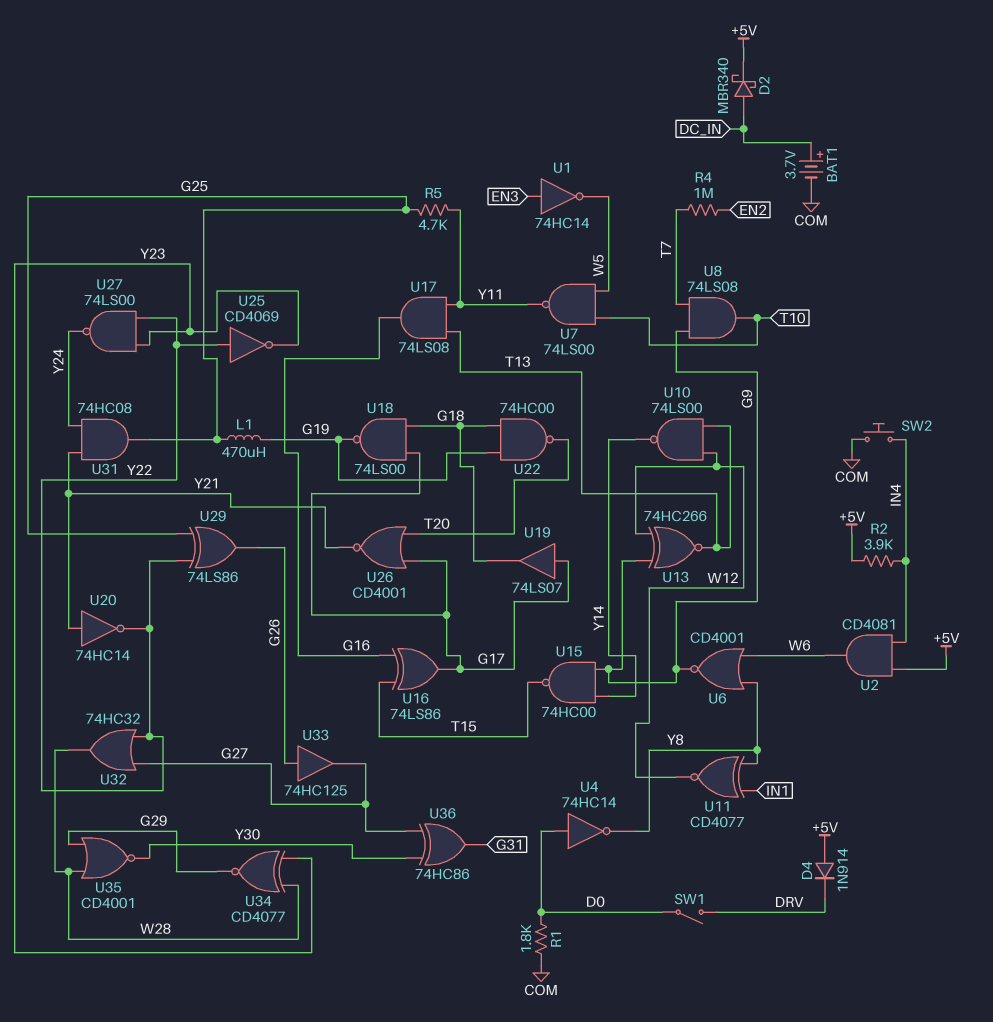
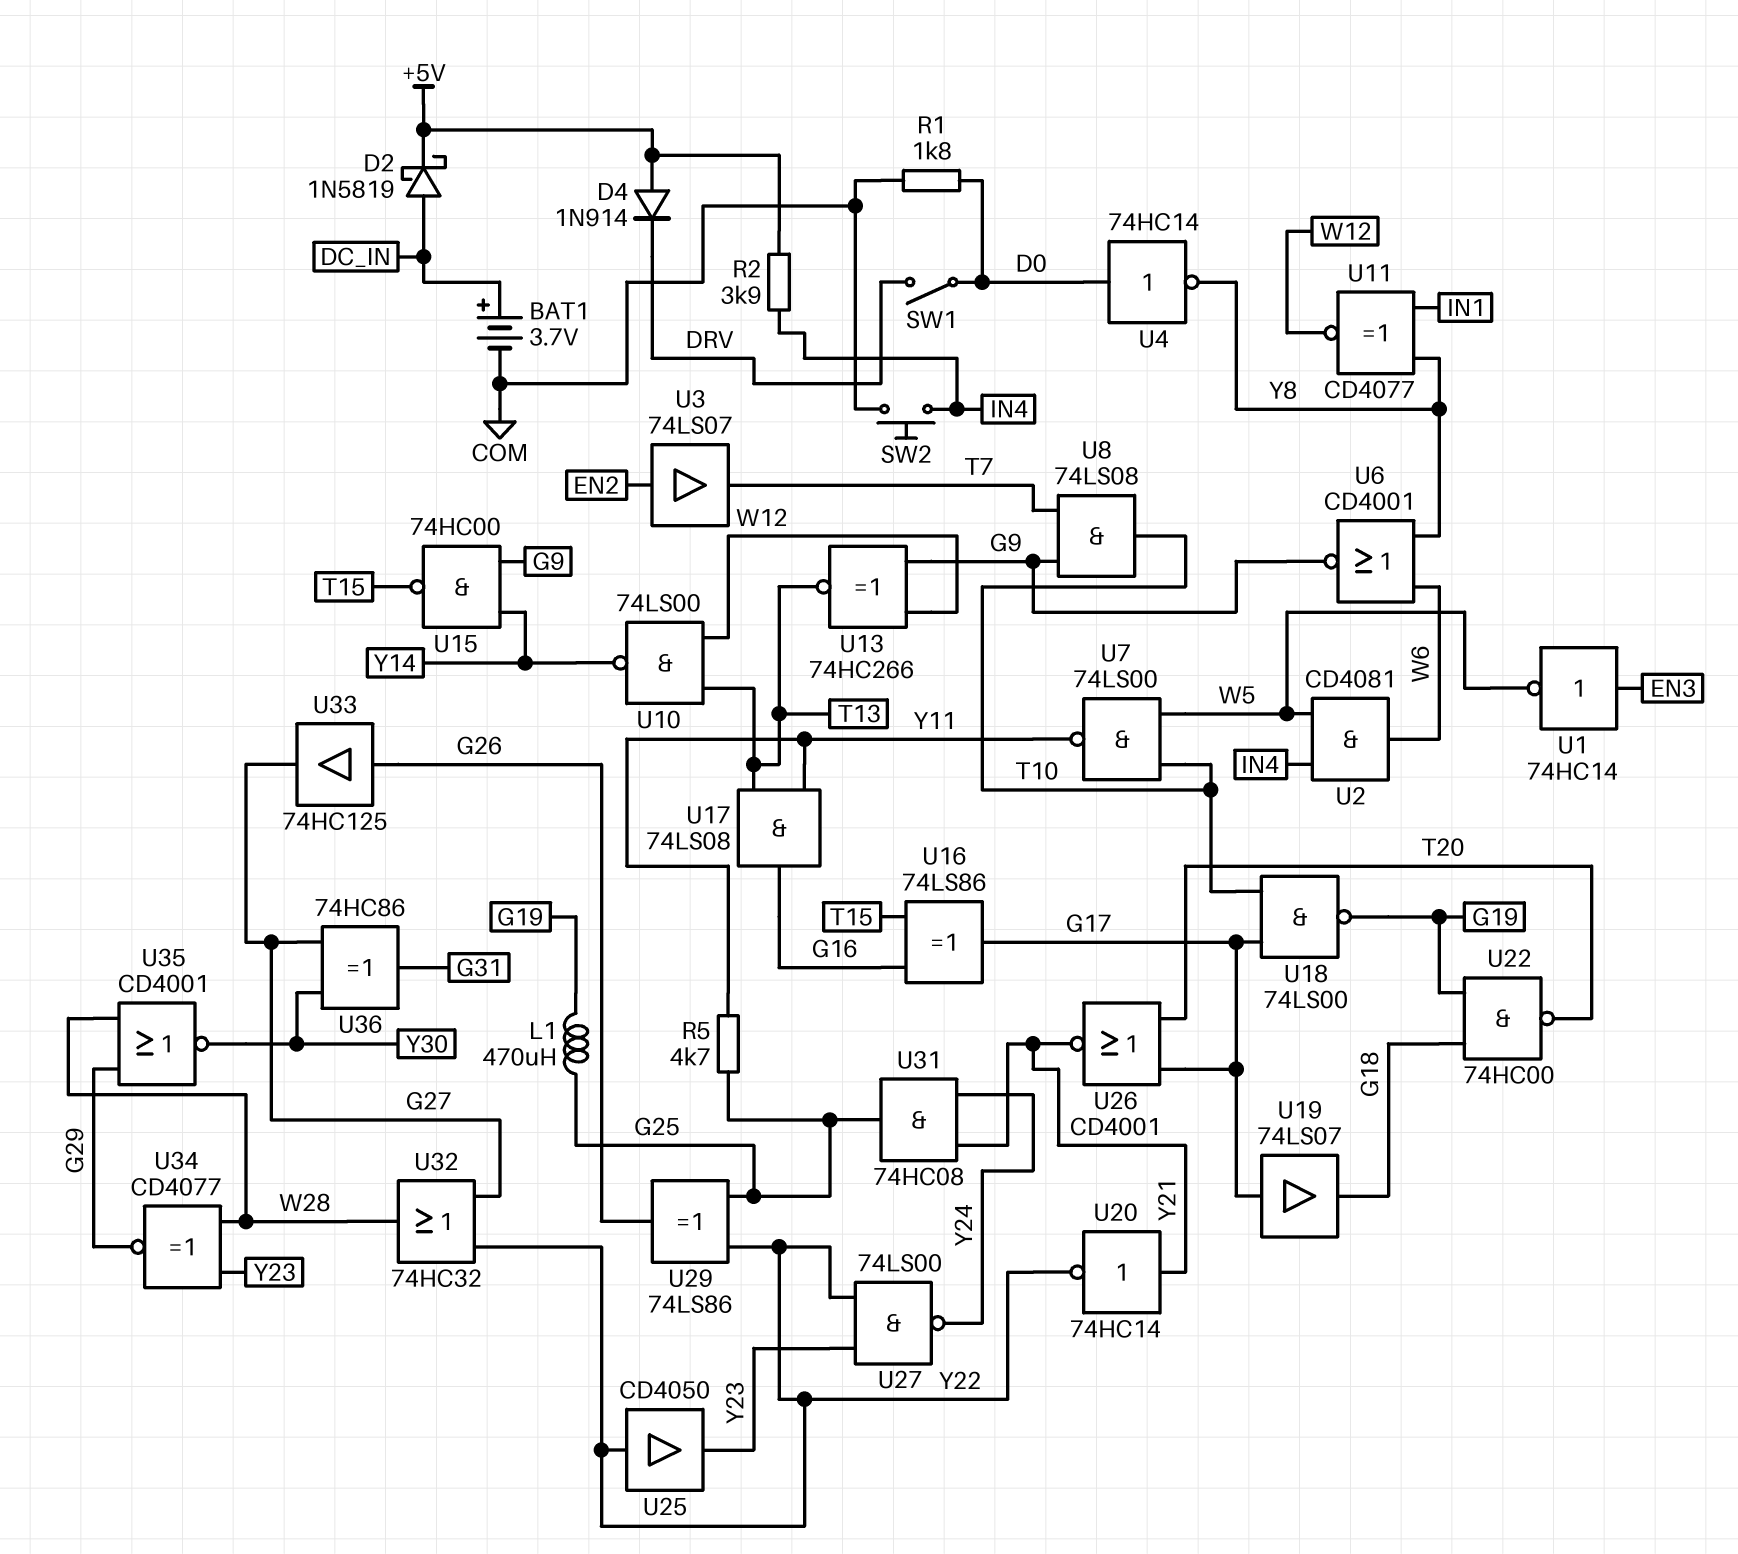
D2: schottky MBR340 (A DC_IN, K +5V) -> schottky 1N5819 (A DC_IN, K +5V)
R4: 1M (EN2, T7) -> none
U2: AND CD4081 (in +5V, in IN4, out W6) -> AND CD4081 (in IN4, in W5, out W6)
U3: none -> buffer 74LS07 (in EN2, out T7)
U18: NAND 74LS00 (in G17, in G18, out G19) -> NAND 74LS00 (in G17, in T10, out G19)
U25: NOT CD4069 (in Y22, out Y23) -> buffer CD4050 (in Y22, out Y23)

